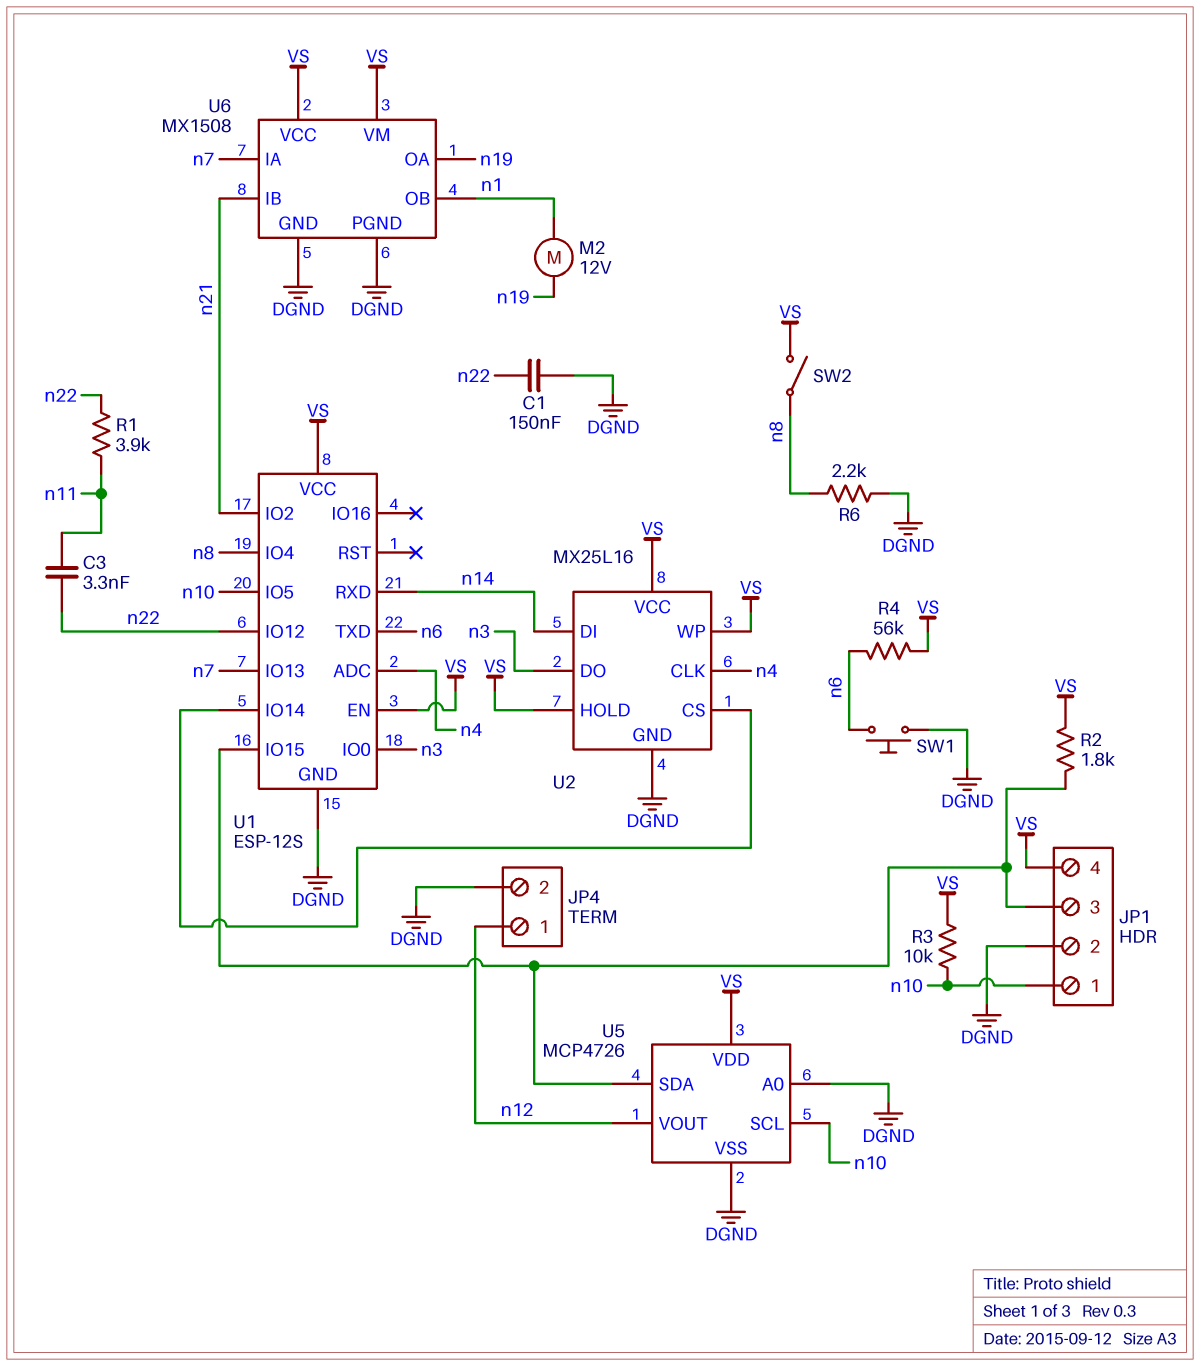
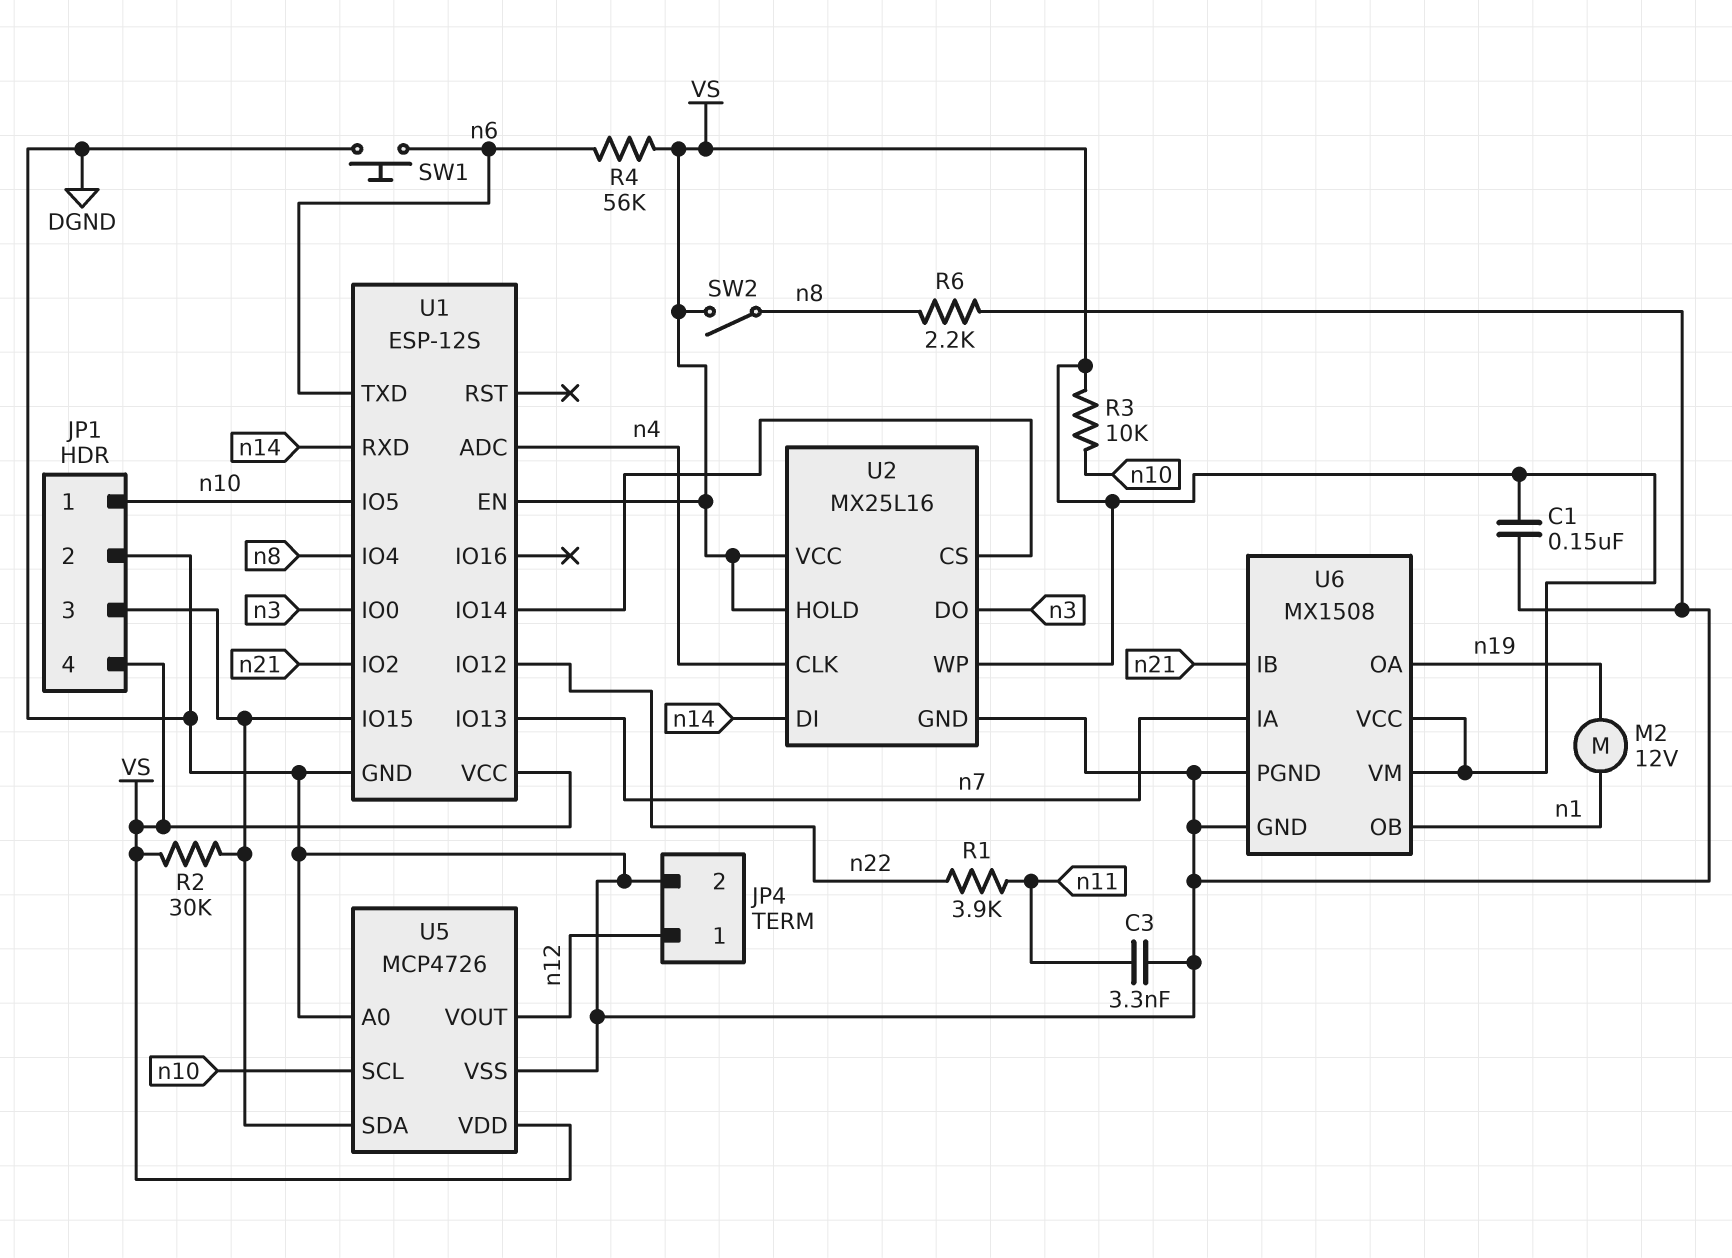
C1: 150nF (DGND, n22) -> 150nF (DGND, VS)
C3: 3.3nF (n11, n22) -> 3.3nF (DGND, n11)
R2: 1.8k (JP1/3, VS) -> 30k (JP1/3, VS)

